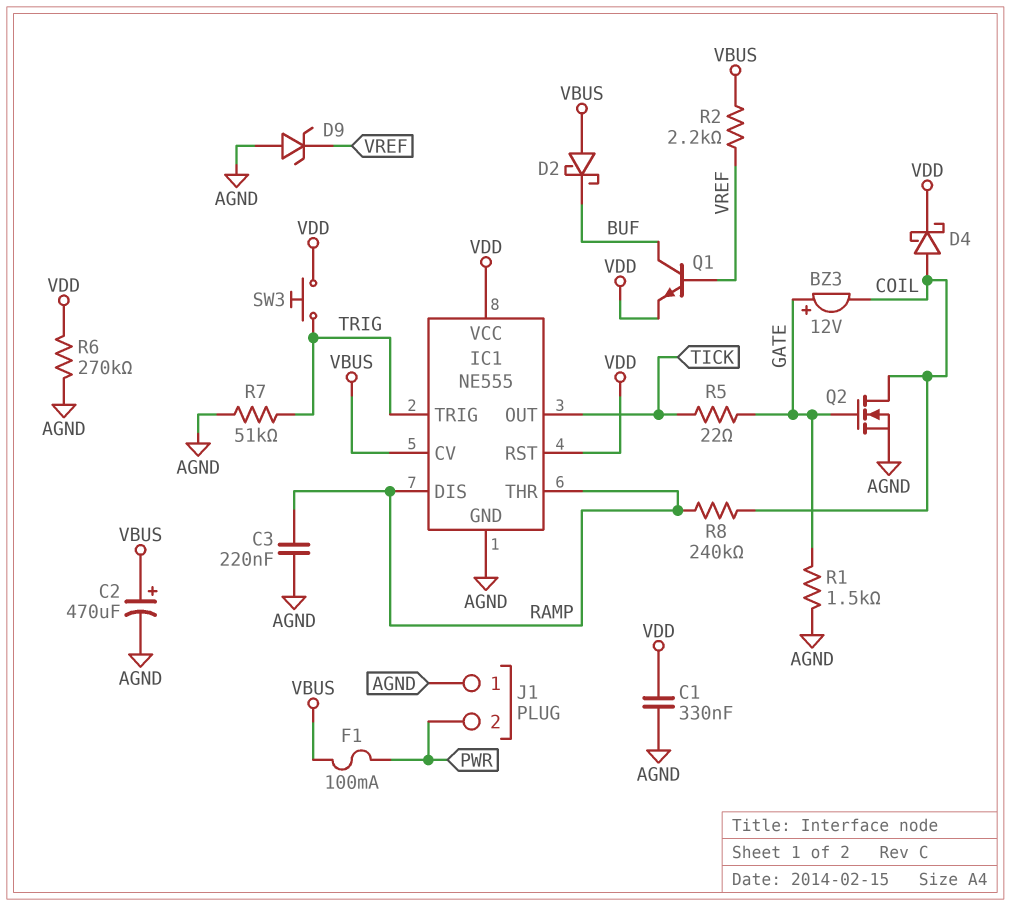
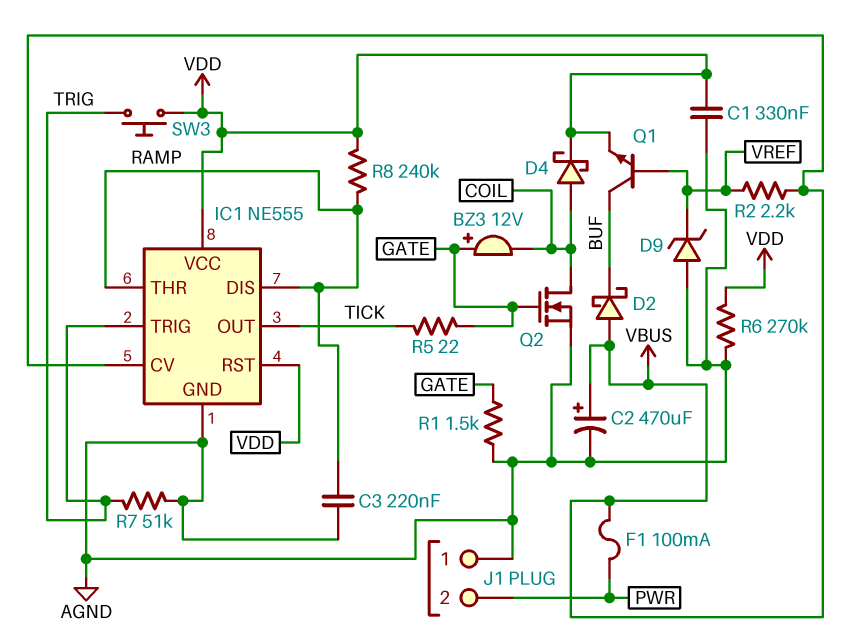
R8: 240k (COIL, RAMP) -> 240k (RAMP, VDD)

